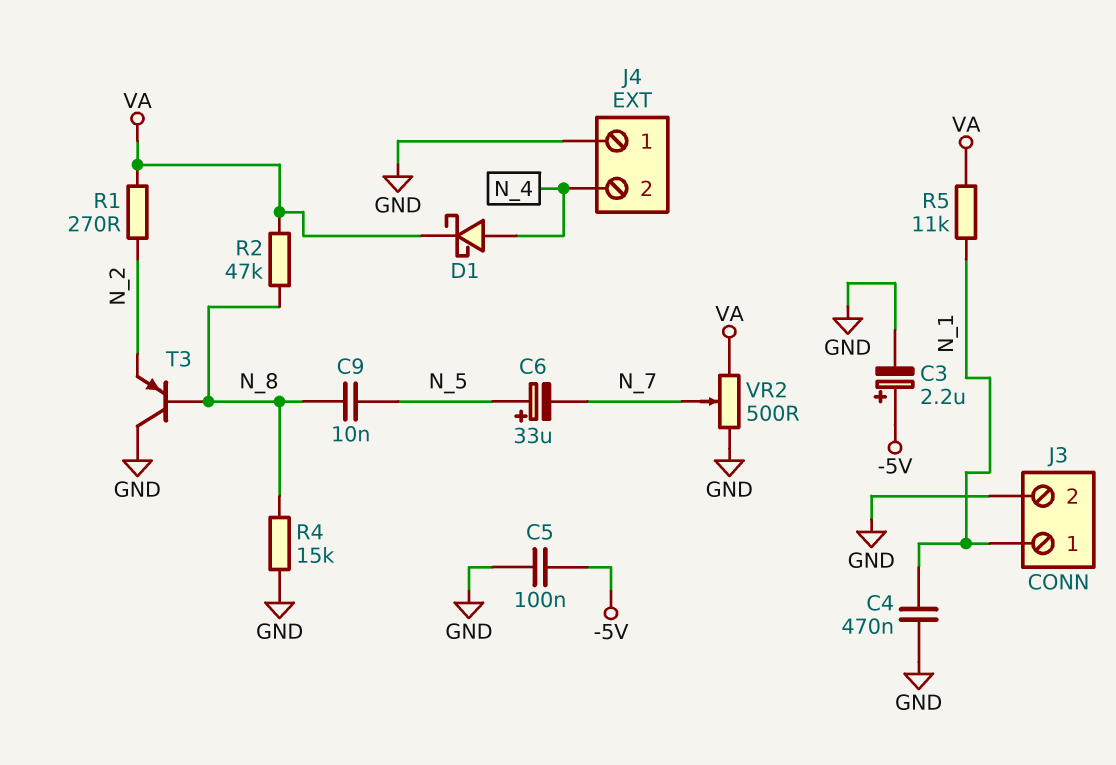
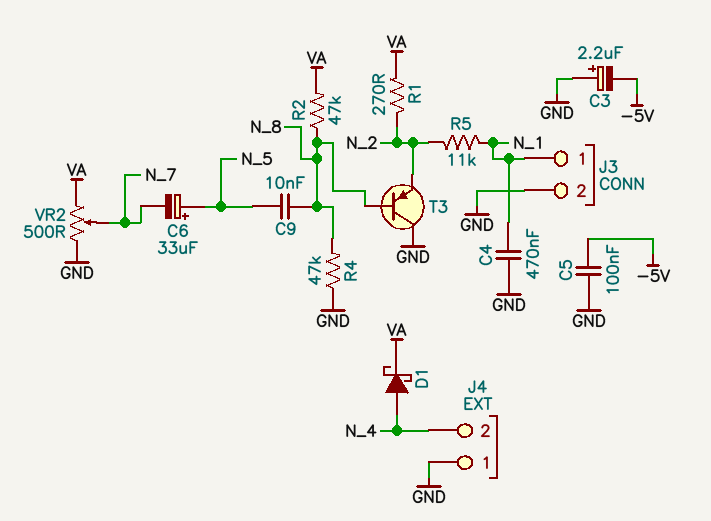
C3: 2.2uF (plus -5V, minus GND) -> 2.2uF (plus GND, minus -5V)
R4: 15k (GND, N_8) -> 47k (GND, N_8)
R5: 11k (N_1, VA) -> 11k (N_1, N_2)

